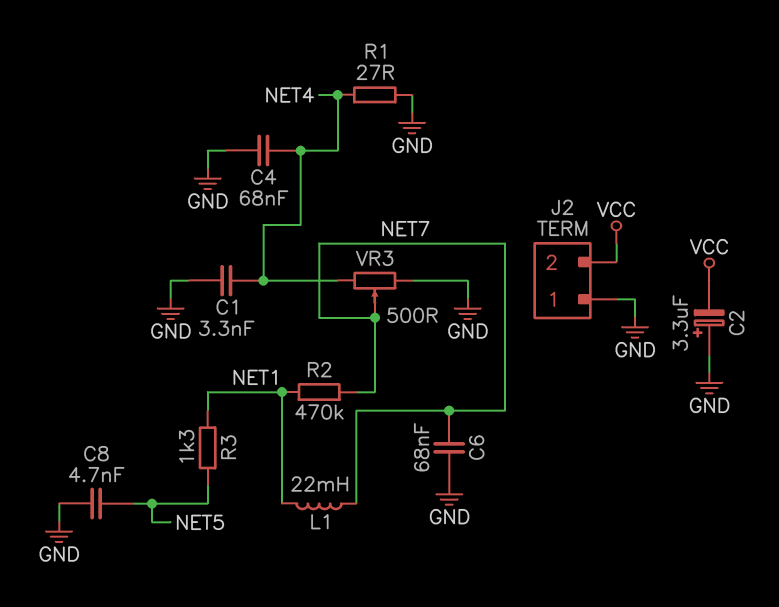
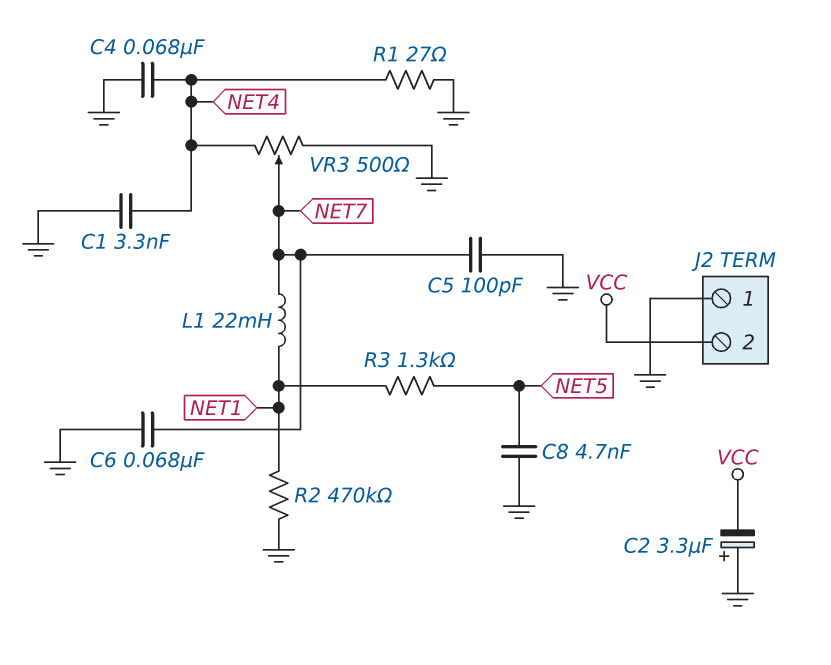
C5: none -> 100pF (GND, NET7)
R2: 470k (NET1, NET7) -> 470k (GND, NET1)

